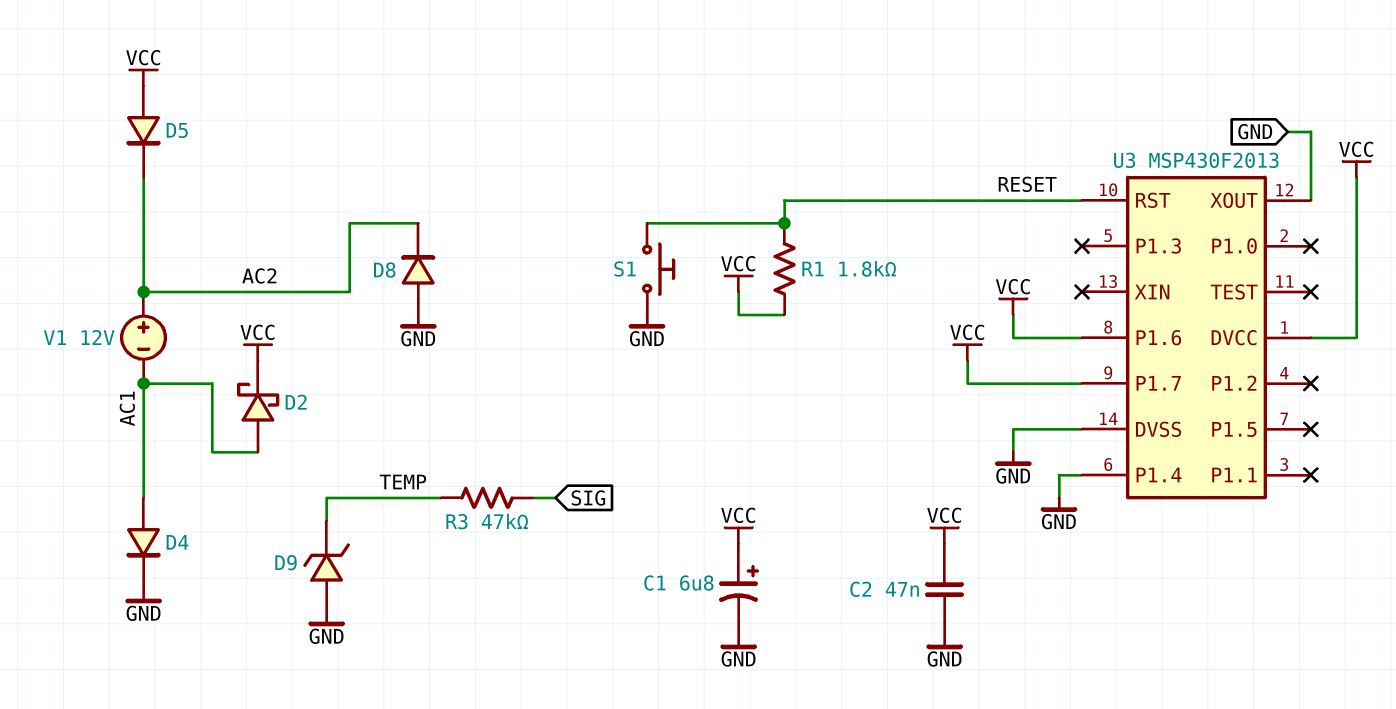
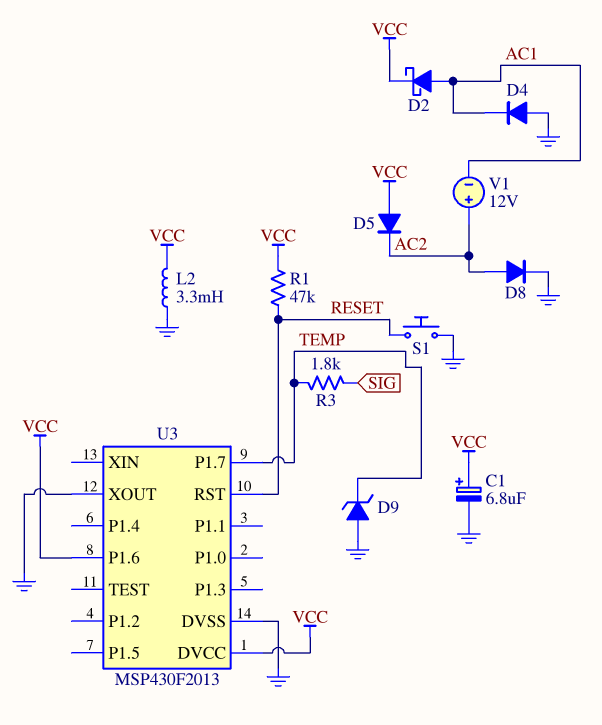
C2: 47nF (GND, VCC) -> none
D4: diode (A AC1, K GND) -> diode (A GND, K AC1)
D8: diode (A GND, K AC2) -> diode (A AC2, K GND)
L2: none -> 3.3mH (GND, VCC)
R1: 1.8k (RESET, VCC) -> 47k (RESET, VCC)
R3: 47k (SIG, TEMP) -> 1.8k (SIG, TEMP)
U3 pin P1.4: GND -> none
U3 pin P1.7: VCC -> TEMP

